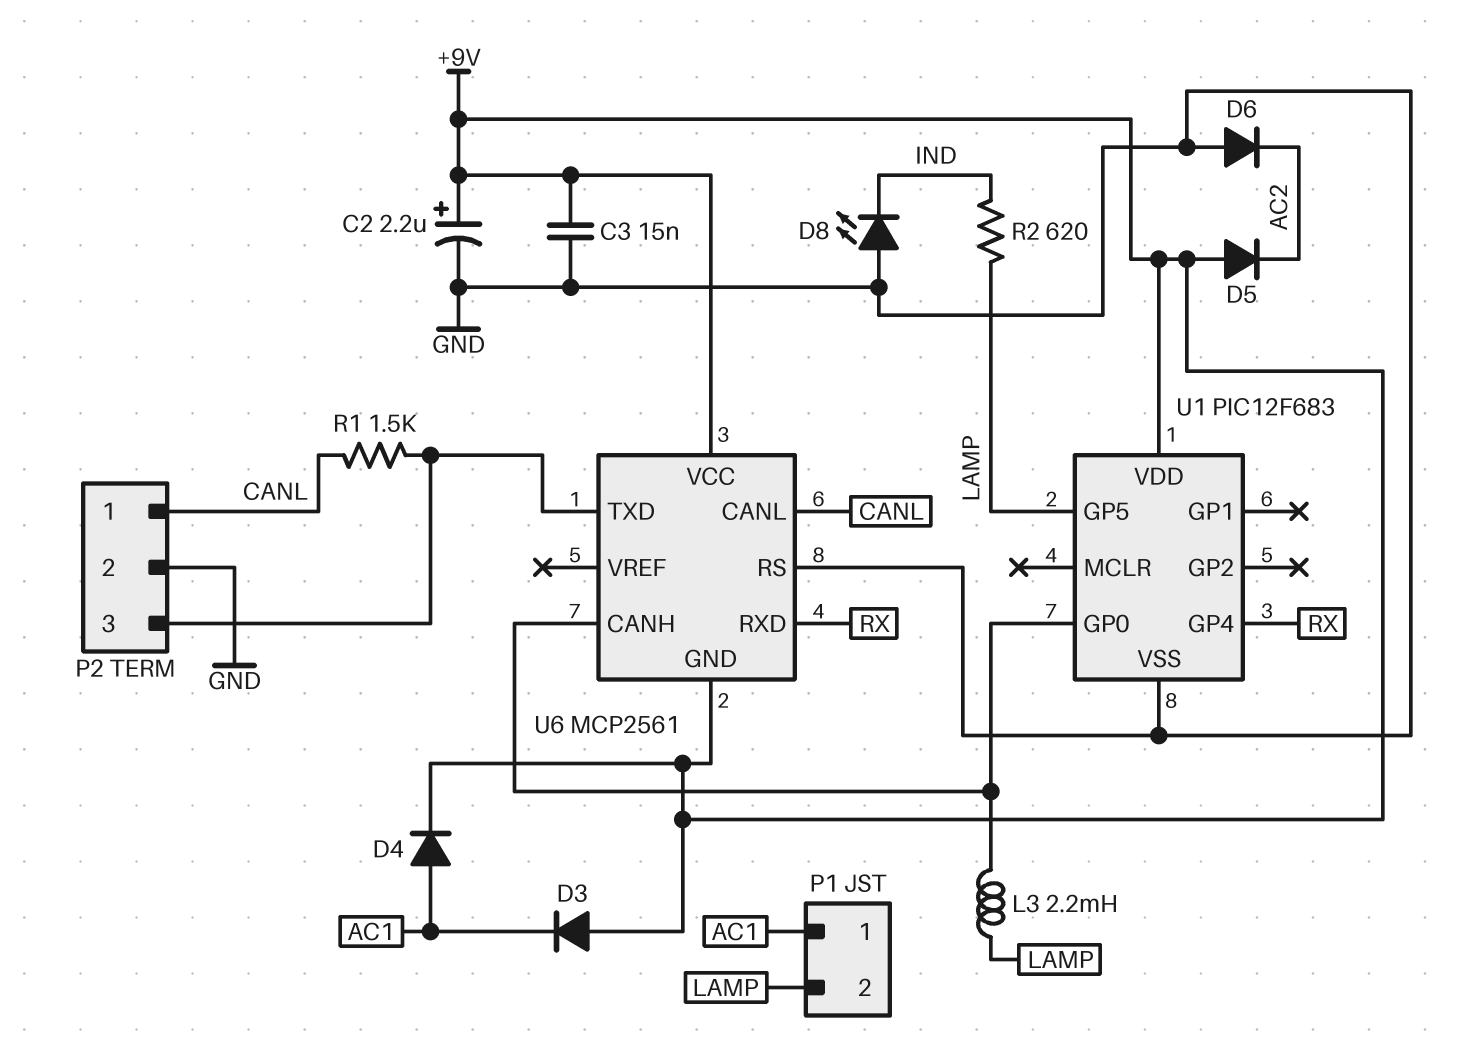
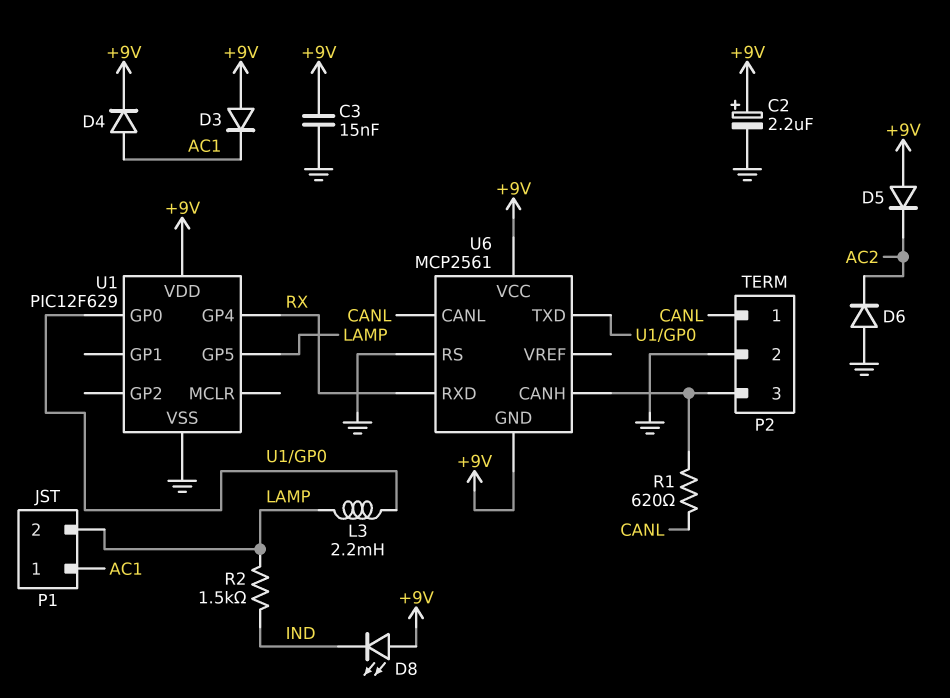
D8: LED (A GND, K IND) -> LED (A +9V, K IND)
R1: 1.5k (CANL, P2/3) -> 620 (CANL, P2/3)
R2: 620 (IND, LAMP) -> 1.5k (IND, LAMP)
U1: PIC12F683 -> PIC12F629
U6 pin CANH: U1/GP0 -> P2/3
U6 pin TXD: P2/3 -> U1/GP0

